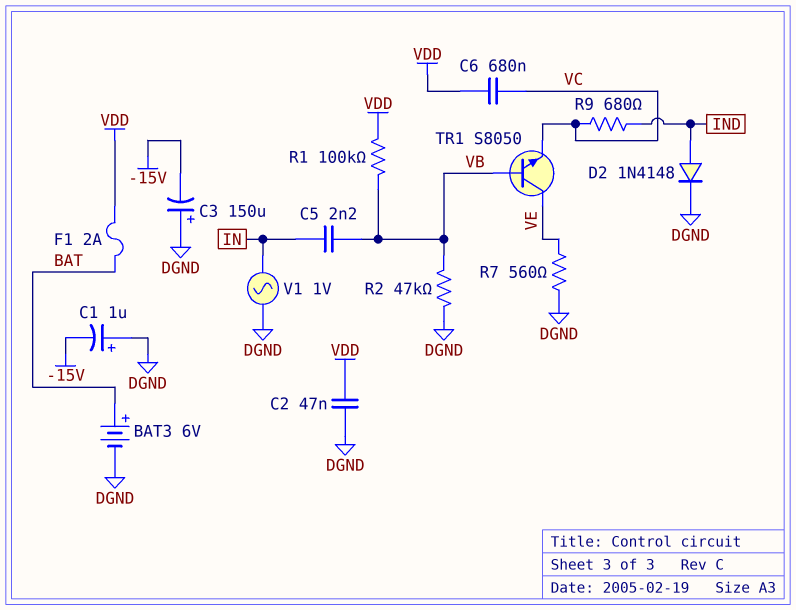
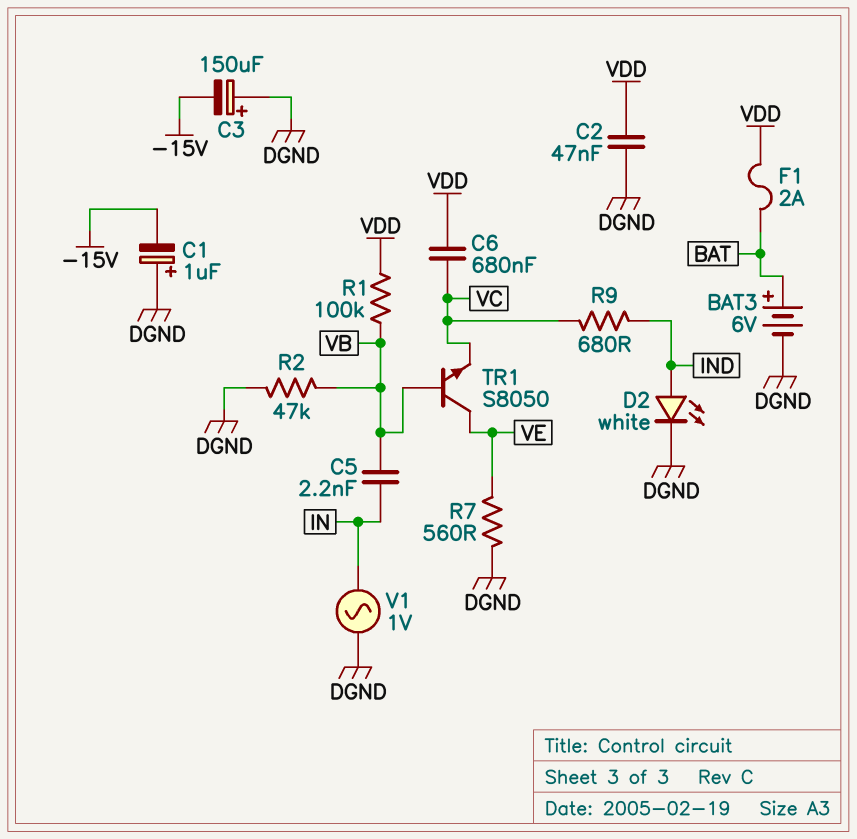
D2: diode 1N4148 (A IND, K DGND) -> LED white (A IND, K DGND)

